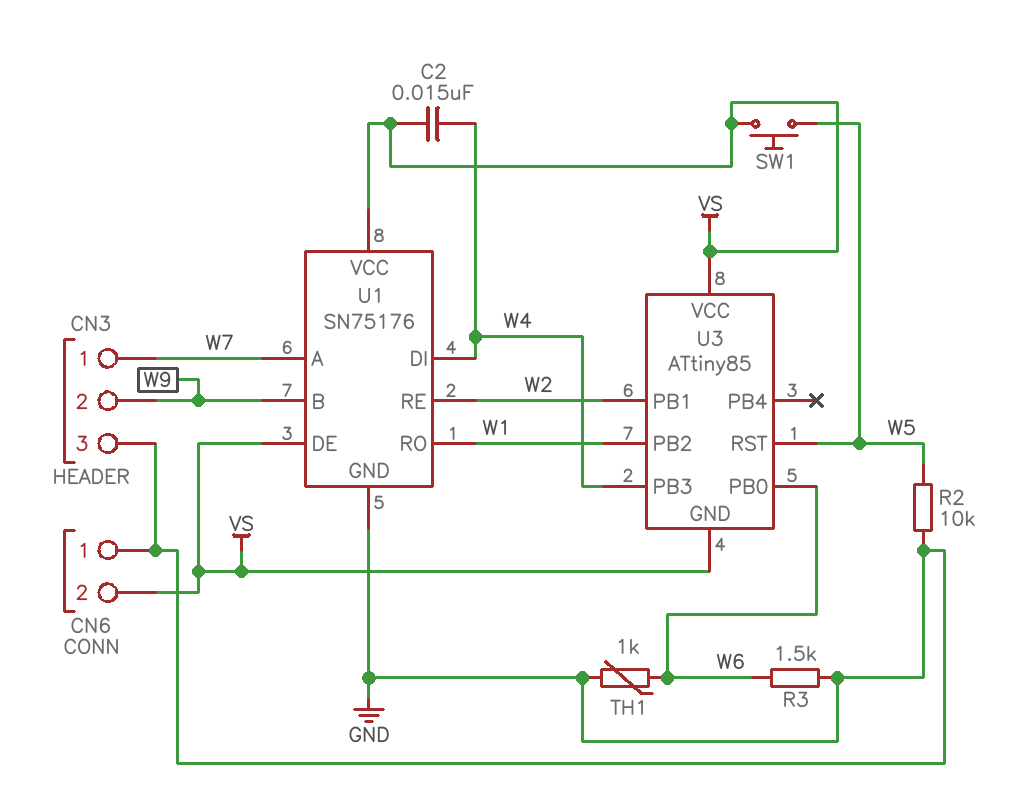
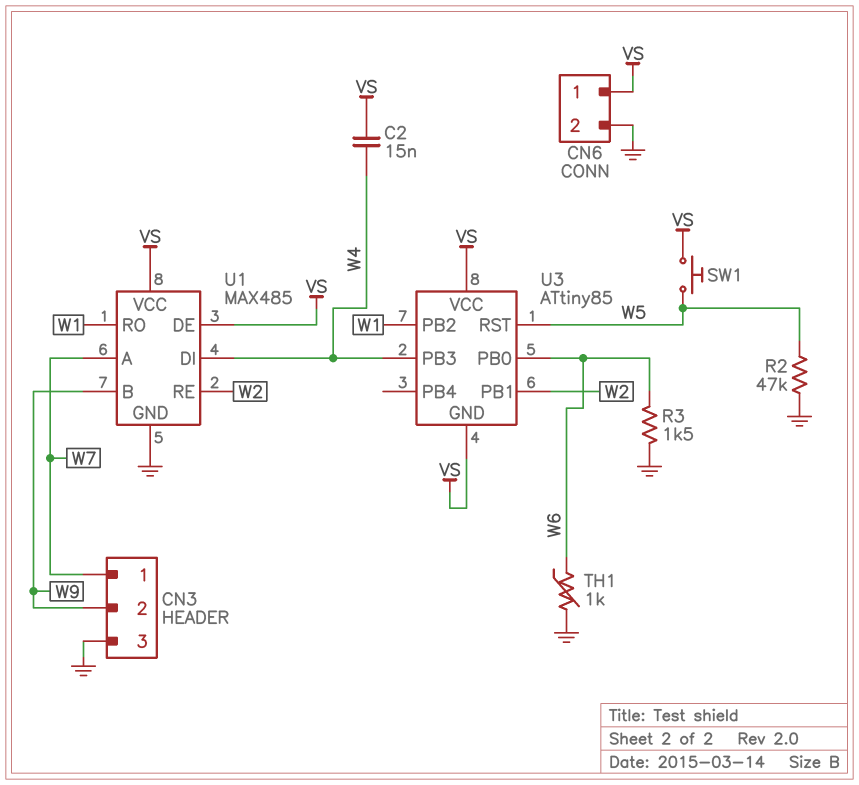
CN6 pin 1: GND -> VS
CN6 pin 2: VS -> GND
R2: 10k (GND, W5) -> 47k (GND, W5)
U1: SN75176 -> MAX485

